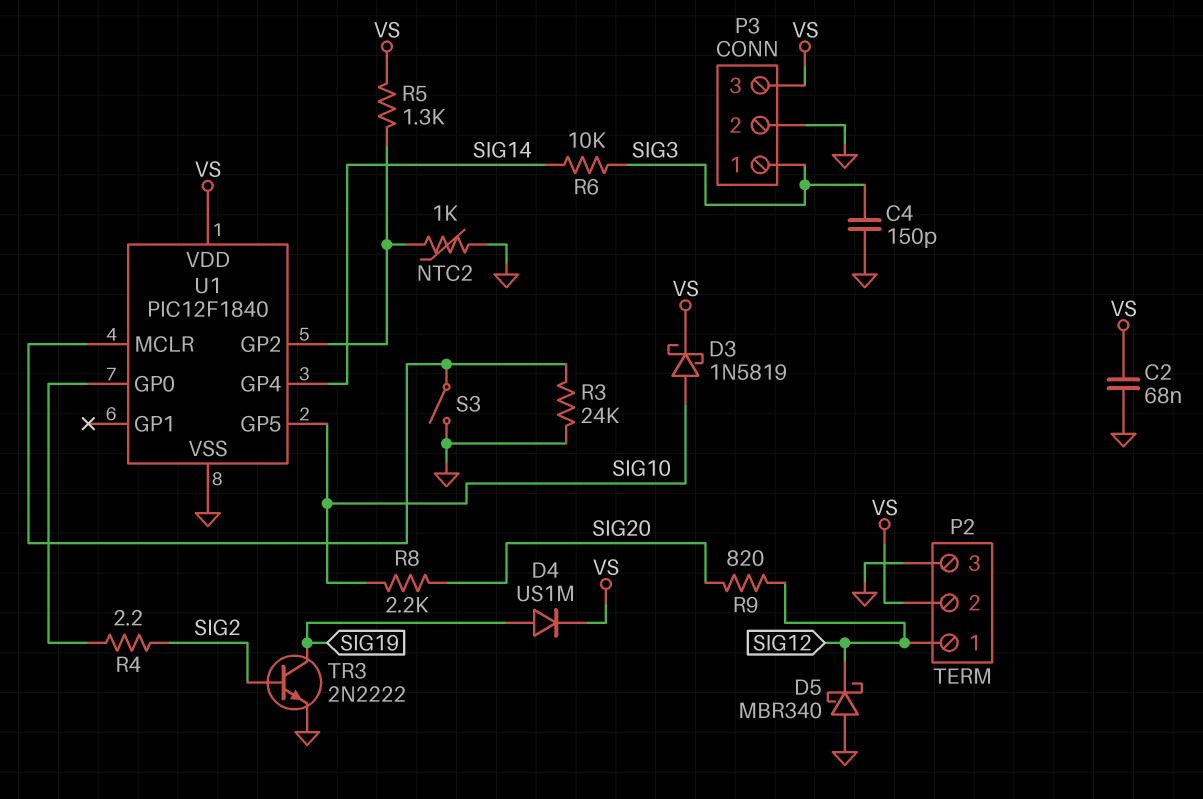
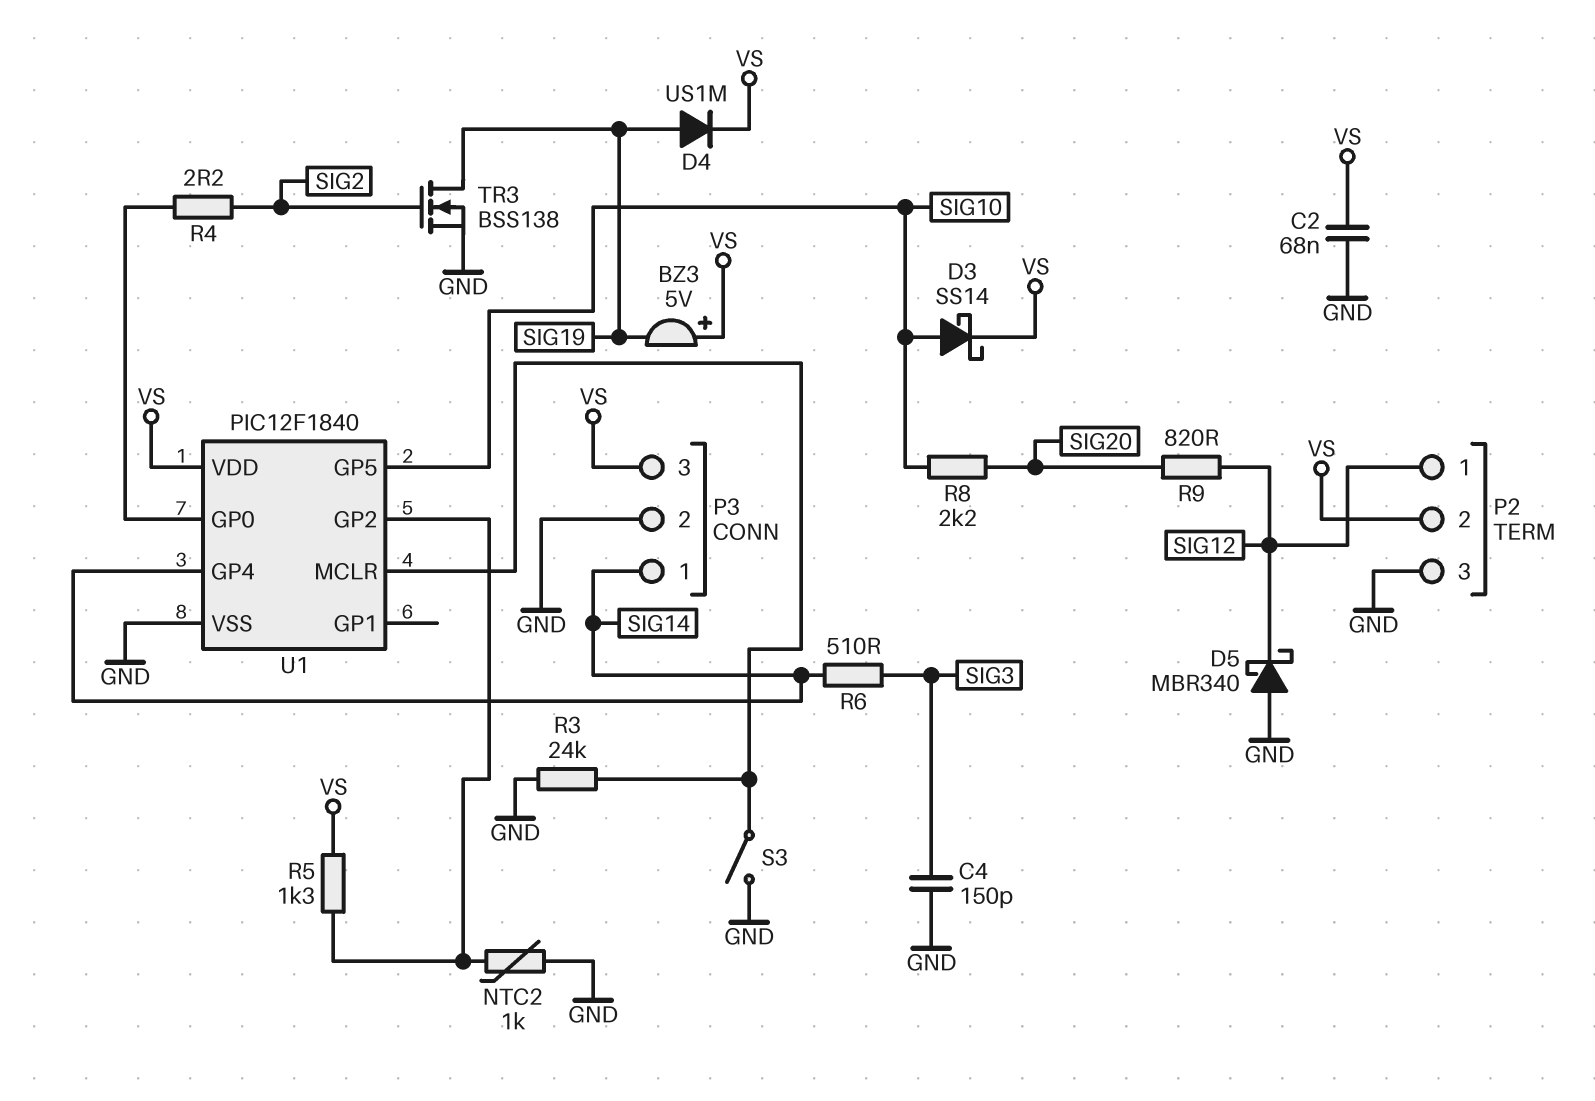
BZ3: none -> buzzer 5V (plus VS, minus SIG19)
D3: schottky 1N5819 (A SIG10, K VS) -> schottky SS14 (A SIG10, K VS)
P3 pin 1: SIG3 -> SIG14
R6: 10k (SIG3, SIG14) -> 510 (SIG3, SIG14)
TR3: NPN 2N2222 (B SIG2, C SIG19, E GND) -> NMOS BSS138 (G SIG2, D SIG19, S GND)

